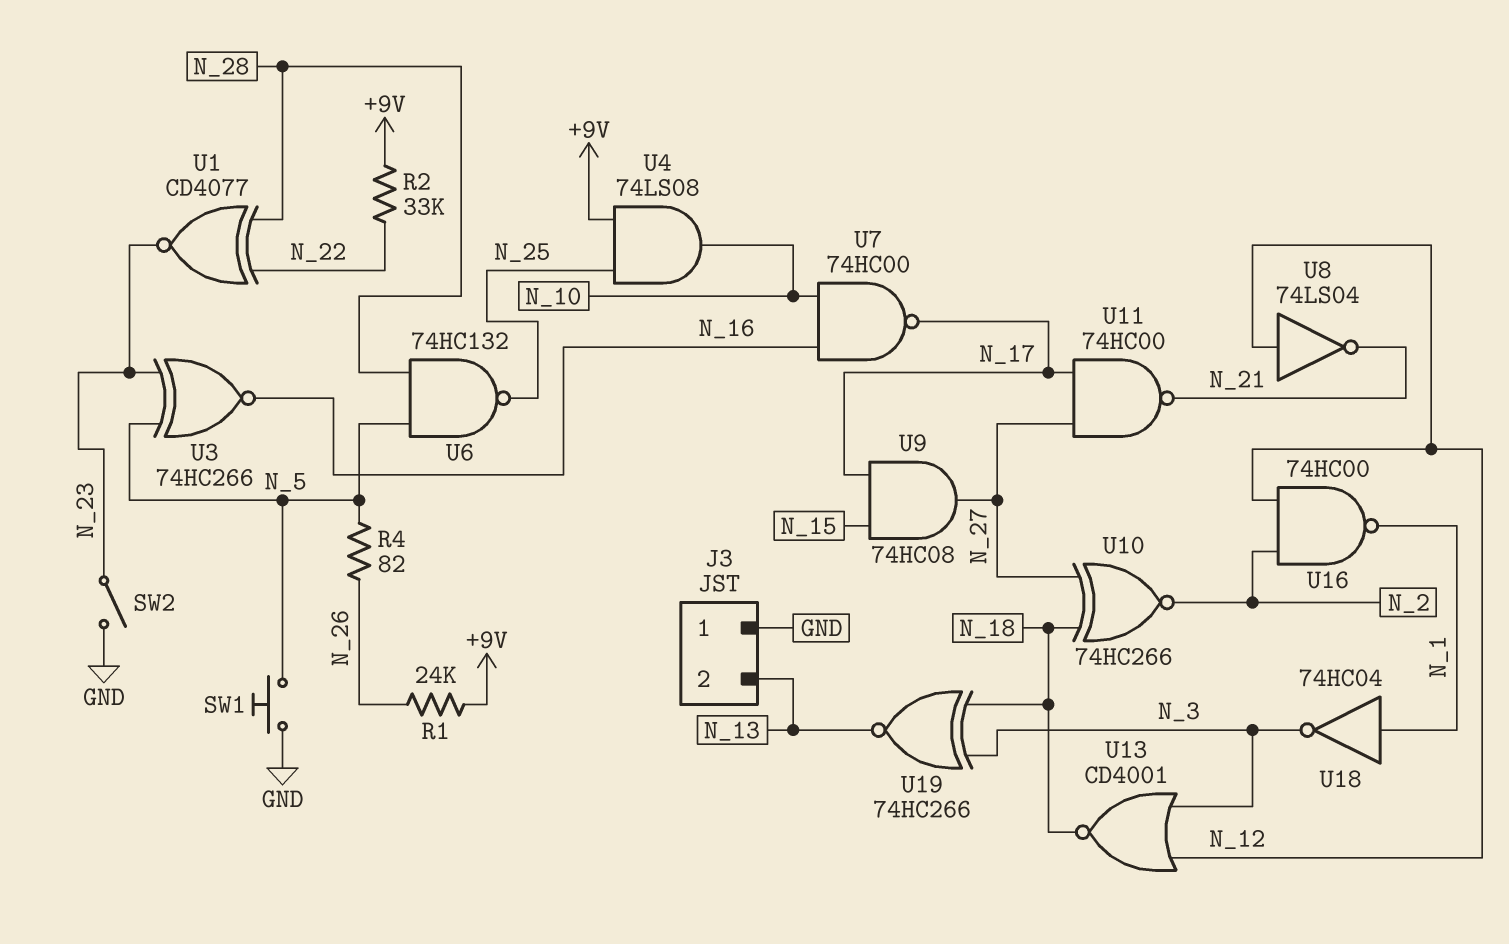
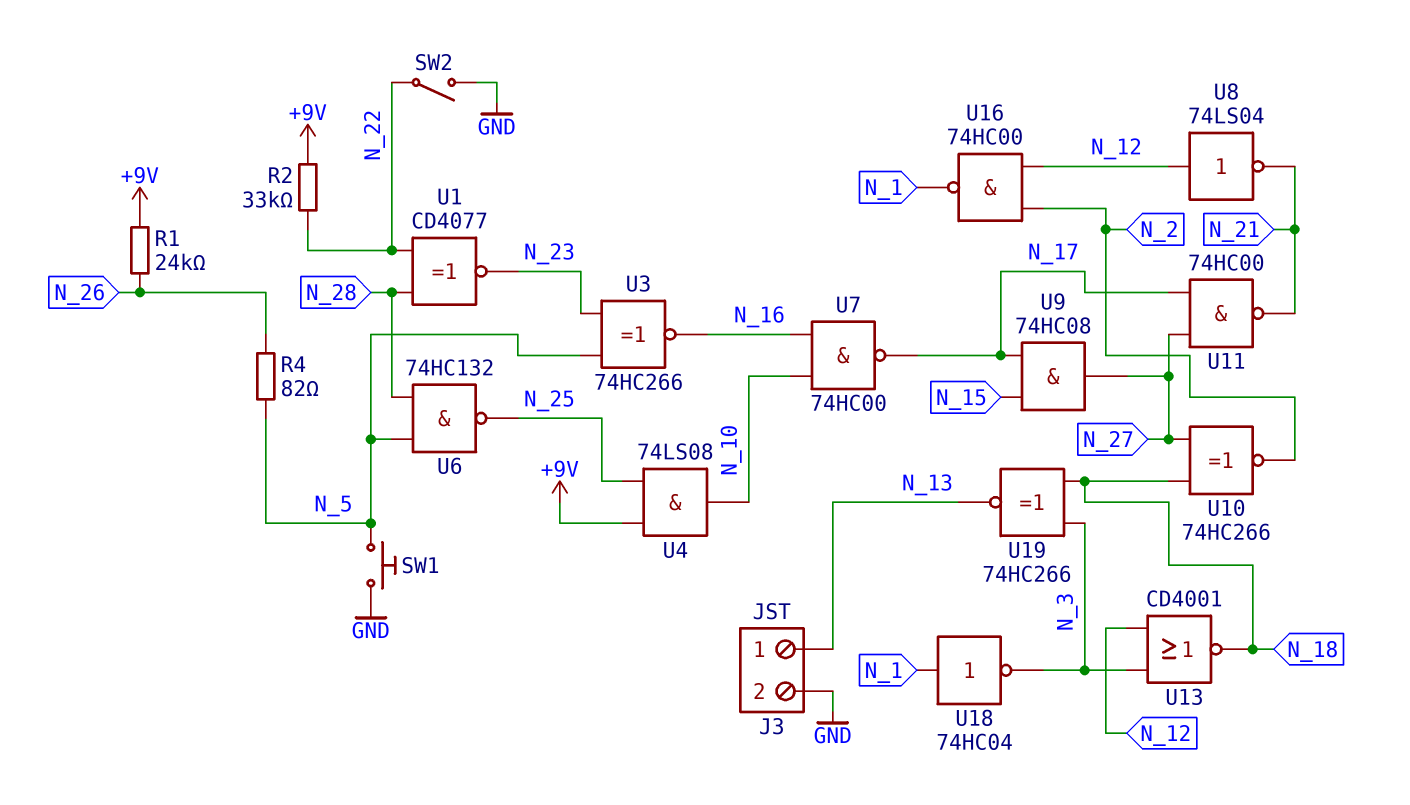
J3 pin 1: GND -> N_13
J3 pin 2: N_13 -> GND
SW2: switch (GND, N_23) -> switch (GND, N_22)

